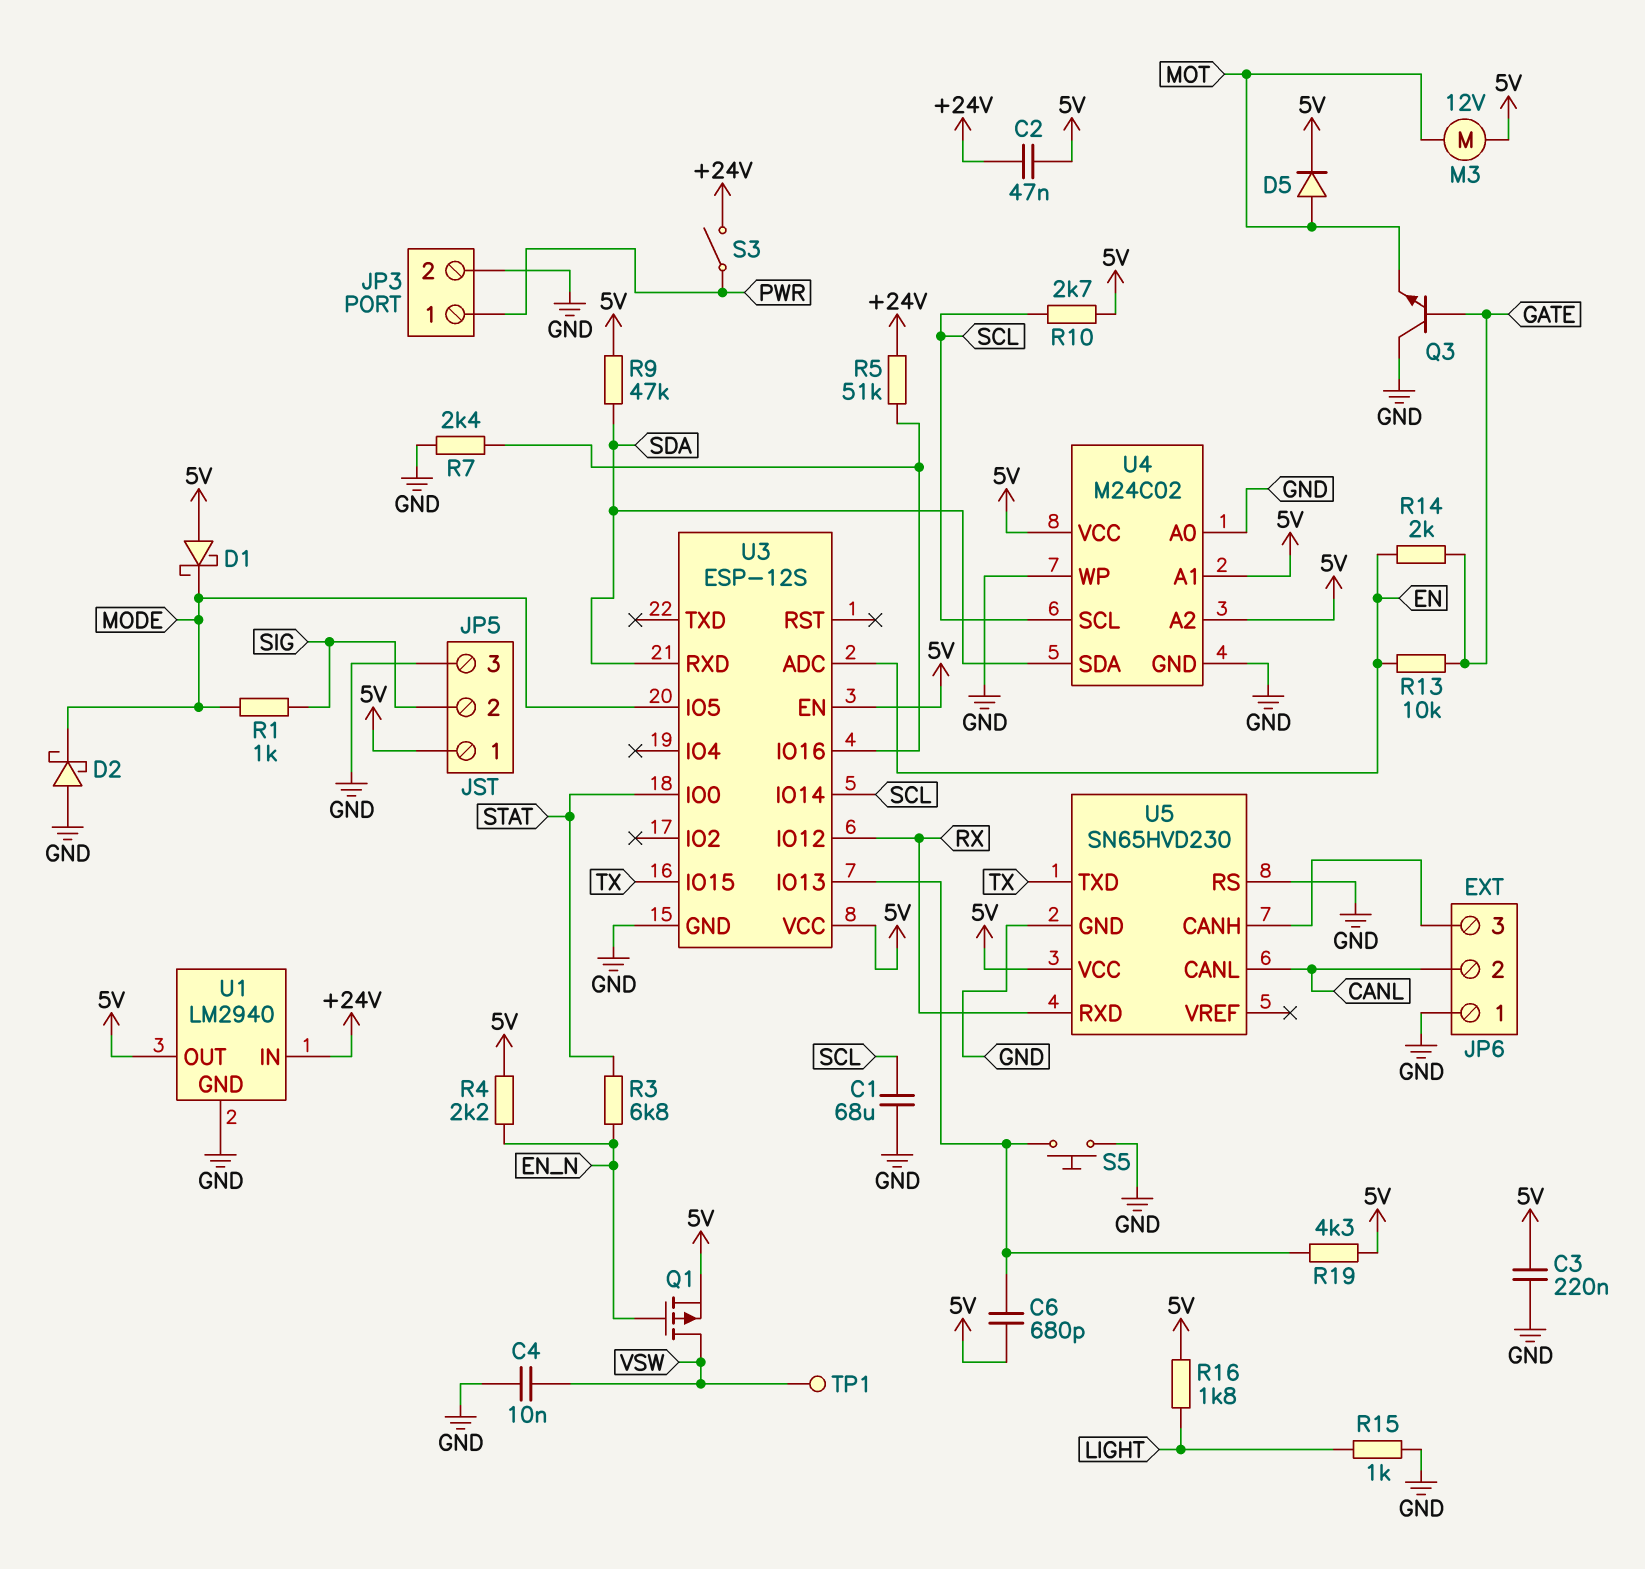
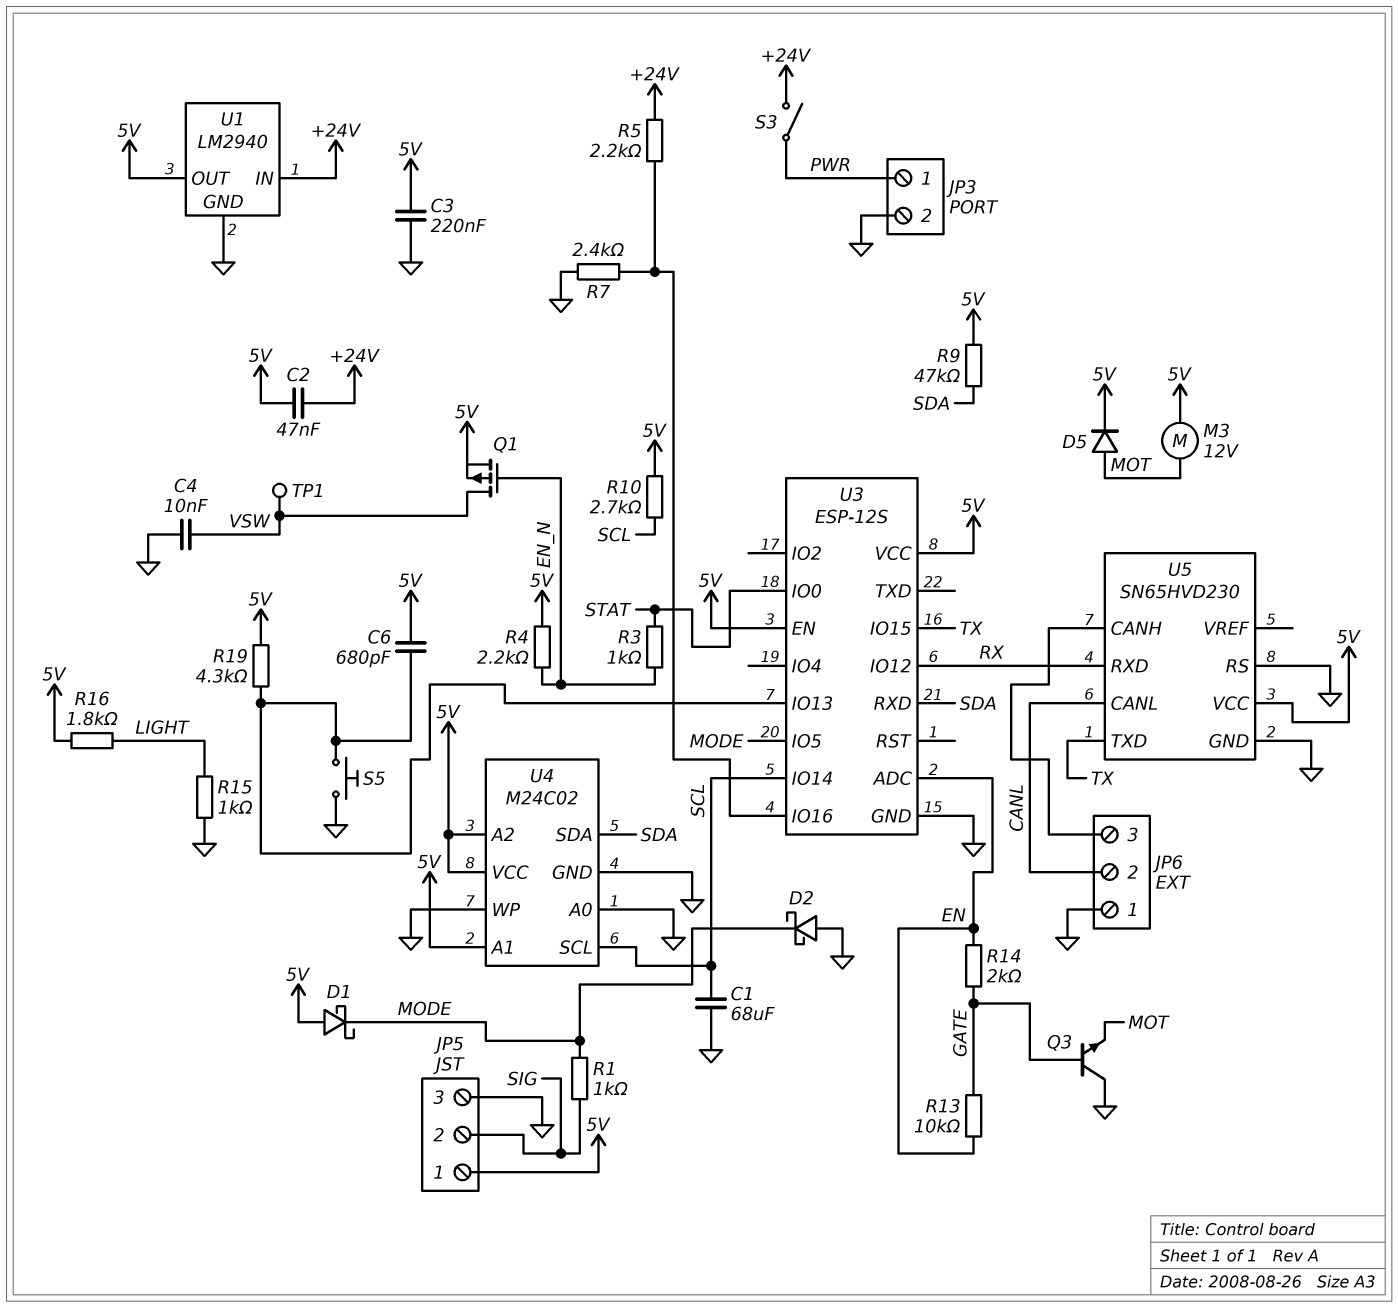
R3: 6.8k (EN_N, STAT) -> 1k (EN_N, STAT)
R5: 51k (+24V, U3/IO16) -> 2.2k (+24V, U3/IO16)

